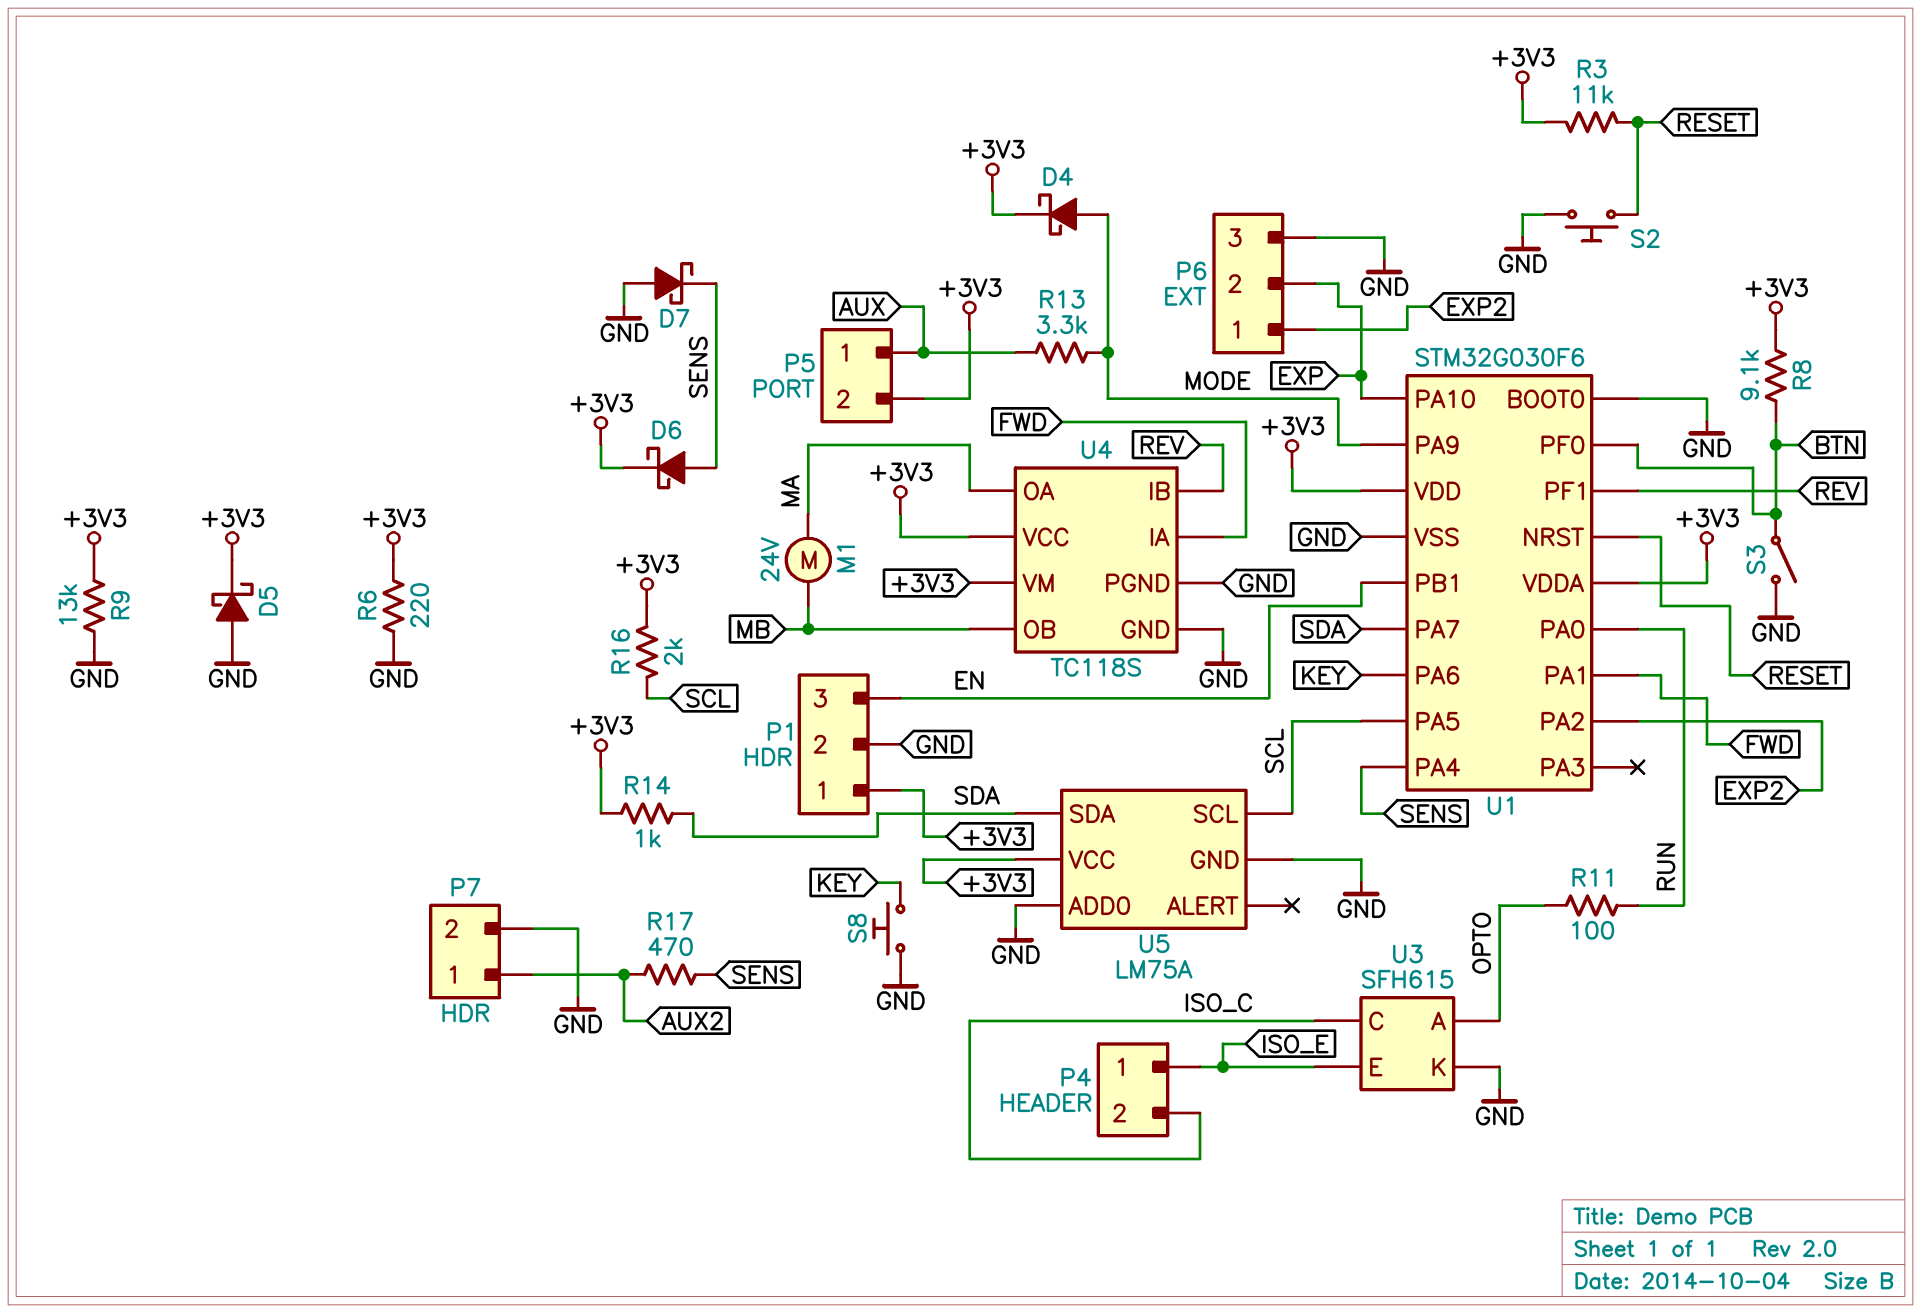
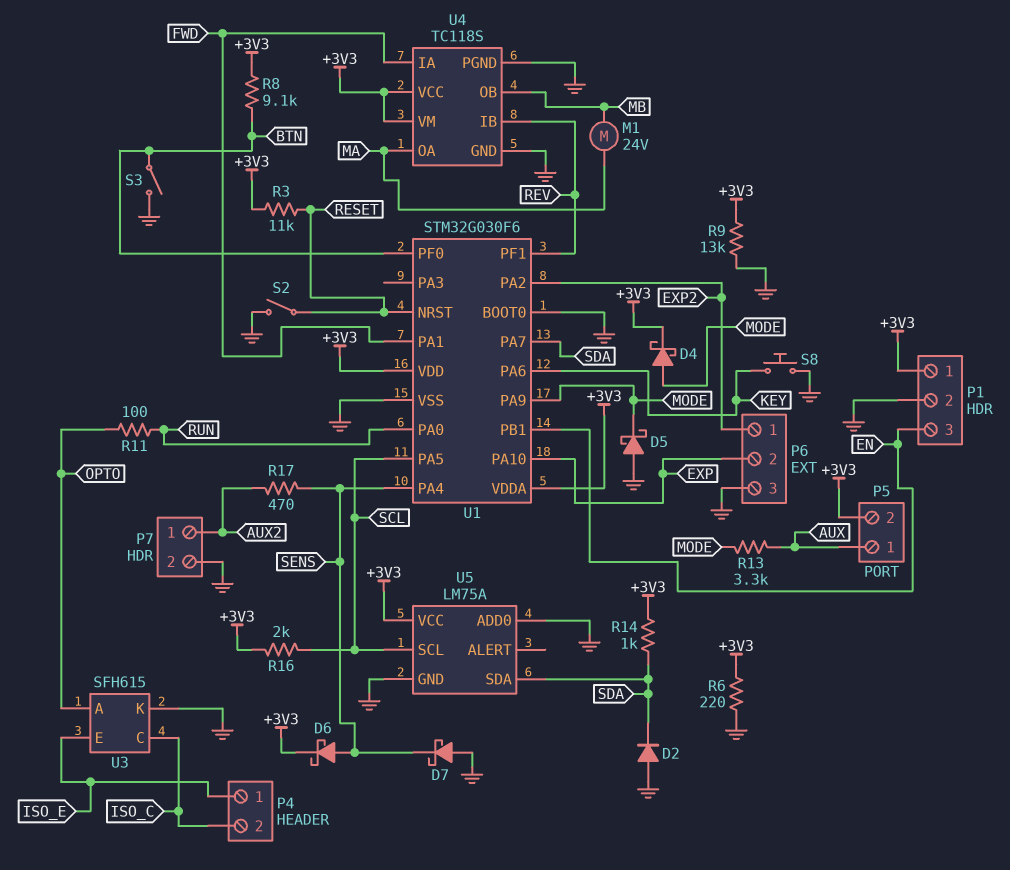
D2: none -> diode (A GND, K SDA)
D5: schottky (A GND, K +3V3) -> schottky (A GND, K MODE)
S2: button (GND, RESET) -> switch (GND, RESET)

